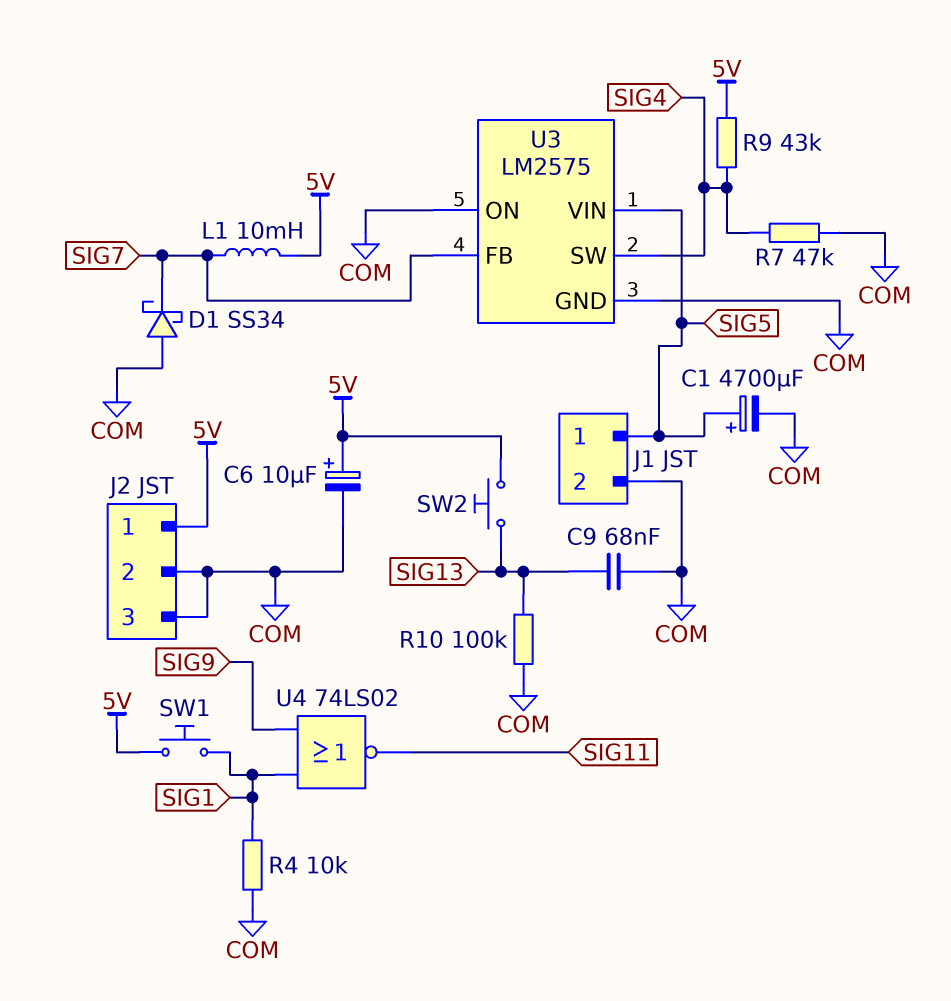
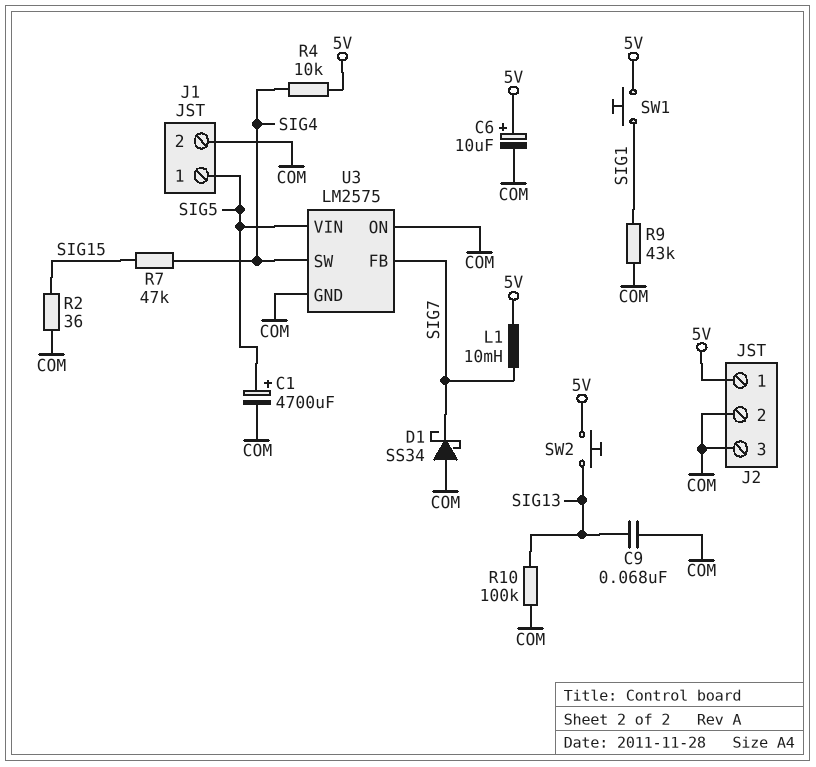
R2: none -> 36 (COM, SIG15)
R4: 10k (COM, SIG1) -> 10k (5V, SIG4)
R7: 47k (COM, SIG4) -> 47k (SIG4, SIG15)
R9: 43k (5V, SIG4) -> 43k (COM, SIG1)
U4: NOR 74LS02 (in SIG1, in SIG9, out SIG11) -> none

